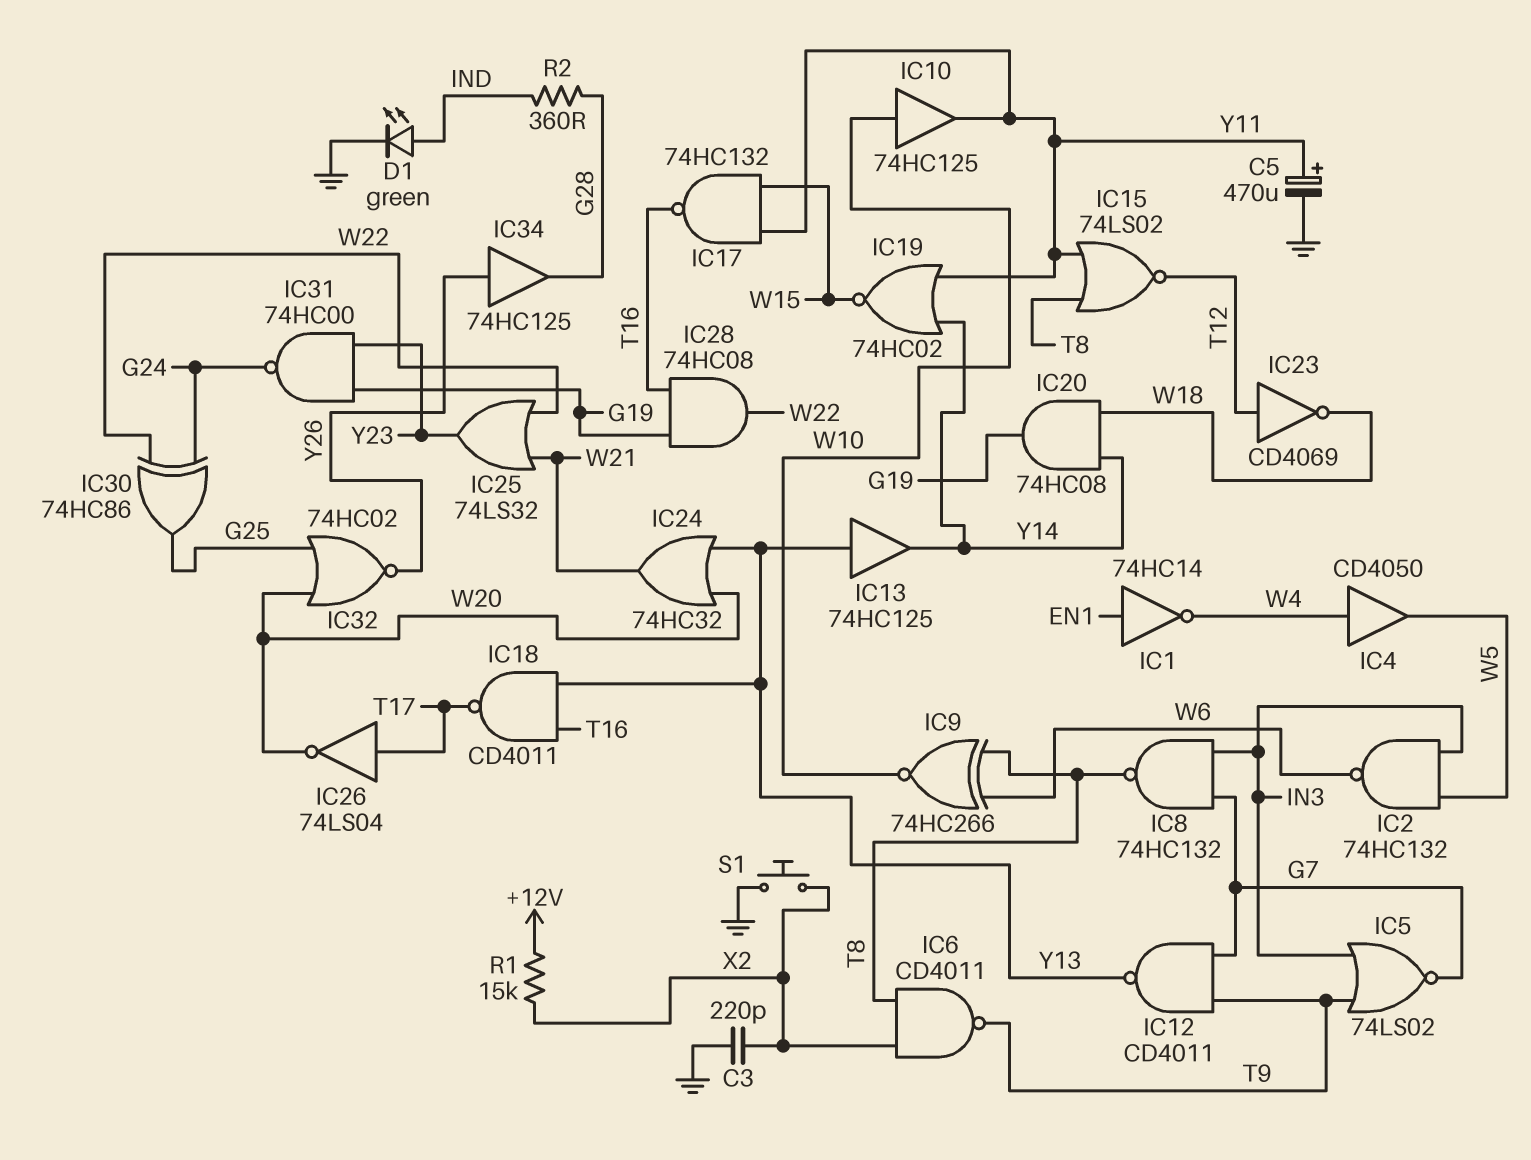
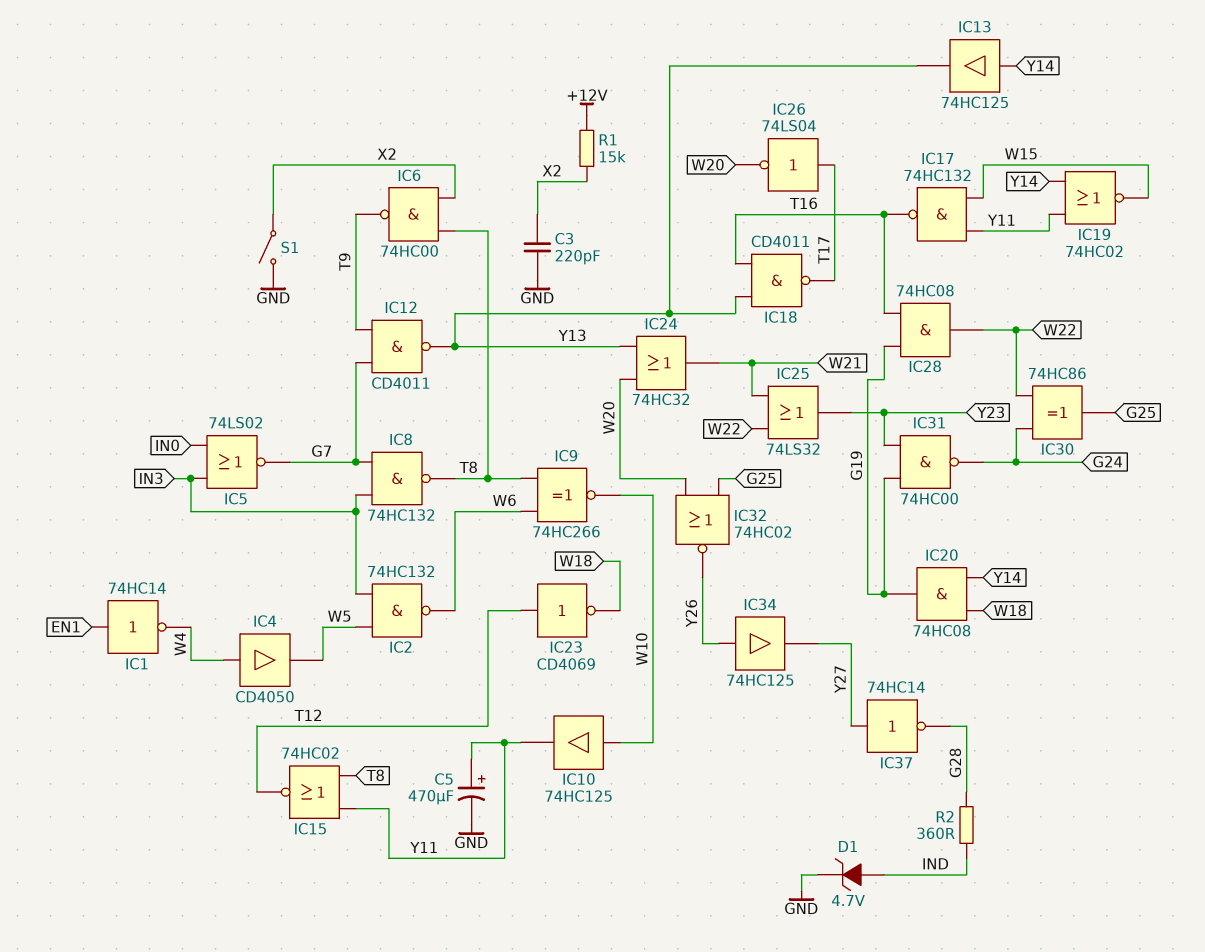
D1: LED green (A IND, K GND) -> zener 4.7V (A IND, K GND)
IC5: NOR 74LS02 (in IN3, in T9, out G7) -> NOR 74LS02 (in IN0, in IN3, out G7)
IC6: NAND CD4011 (in T8, in X2, out T9) -> NAND 74HC00 (in T8, in X2, out T9)
IC13: buffer 74HC125 (in Y13, out Y14) -> buffer 74HC125 (in Y14, out Y13)
IC15: NOR 74LS02 (in T8, in Y11, out T12) -> NOR 74HC02 (in T8, in Y11, out T12)
IC34: buffer 74HC125 (in Y26, out G28) -> buffer 74HC125 (in Y26, out Y27)
IC37: none -> NOT 74HC14 (in Y27, out G28)
S1: button (GND, X2) -> switch (GND, X2)

